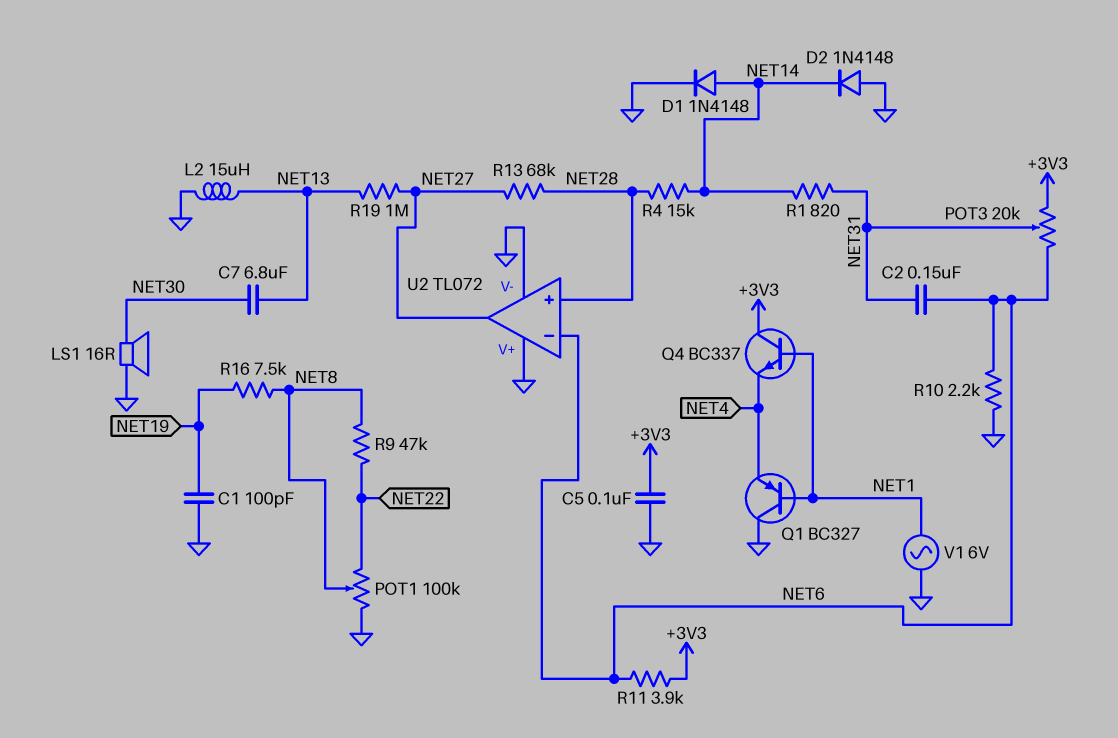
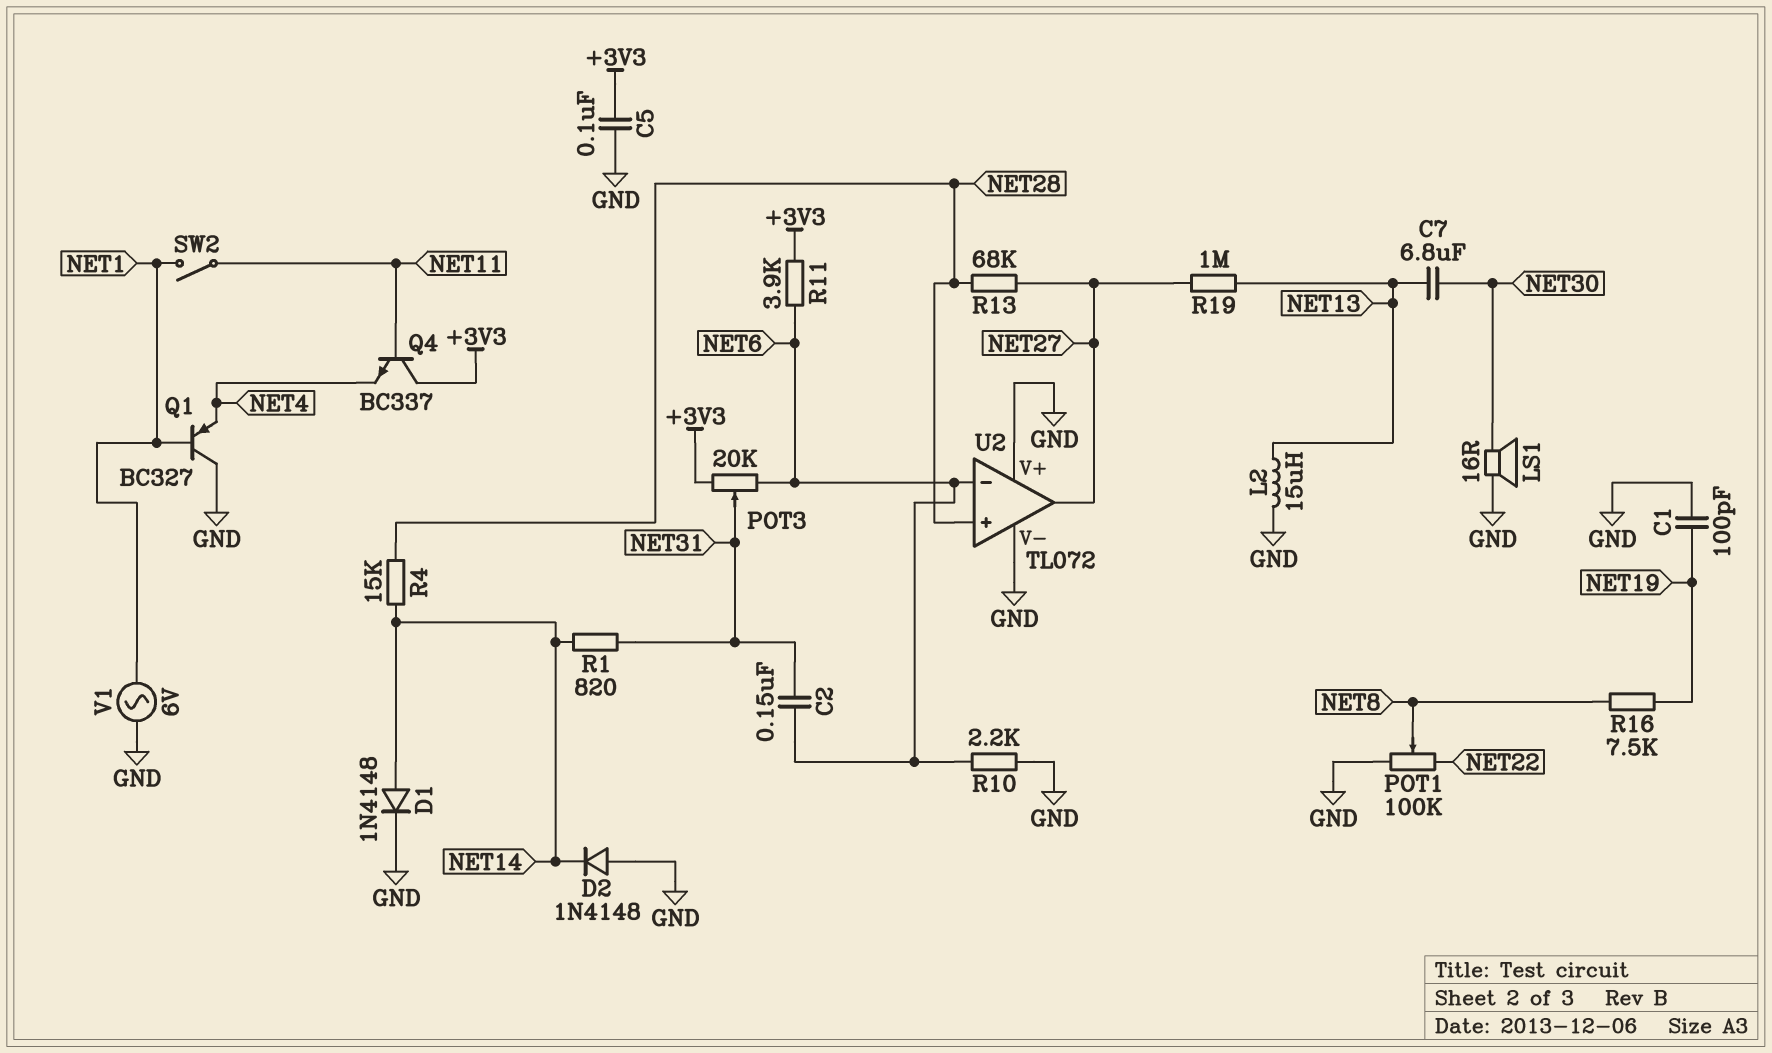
Q4: NPN BC337 (B NET1, C +3V3, E NET4) -> NPN BC337 (B NET11, C +3V3, E NET4)
R9: 47k (NET8, NET22) -> none
SW2: none -> switch (NET1, NET11)

